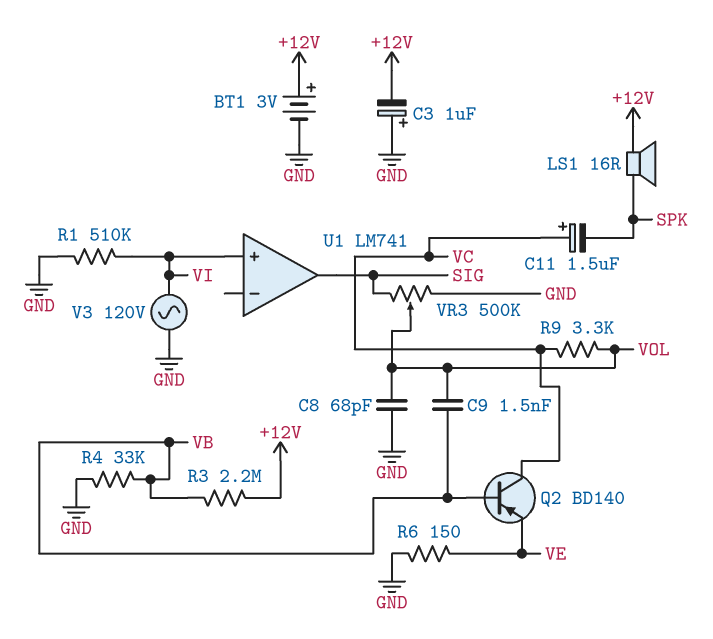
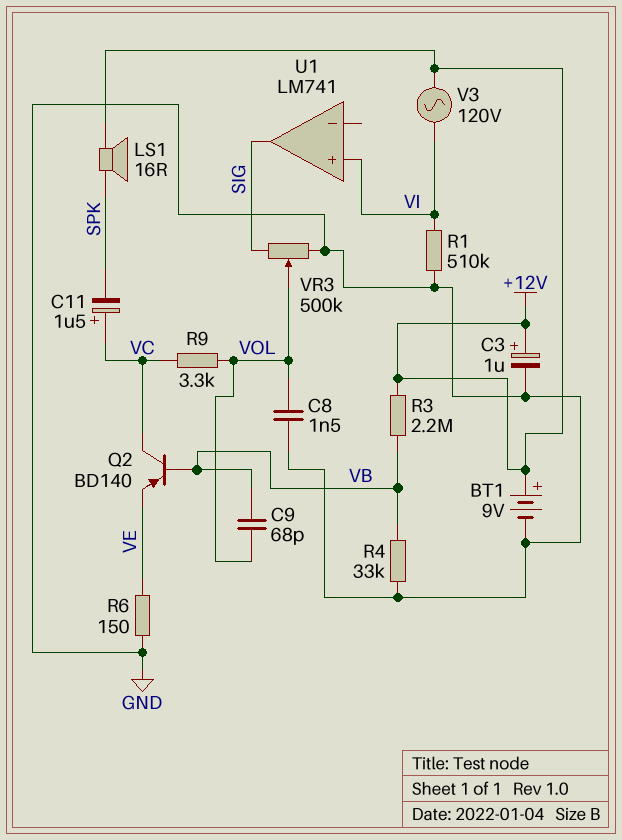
BT1: 3V (plus +12V, minus GND) -> 9V (plus +12V, minus GND)
C3: 1uF (plus GND, minus +12V) -> 1uF (plus +12V, minus GND)
C8: 68pF (GND, VOL) -> 1.5nF (GND, VOL)
C9: 1.5nF (VB, VOL) -> 68pF (VB, VOL)
V3: AC 120V (GND, VI) -> AC 120V (+12V, VI)

